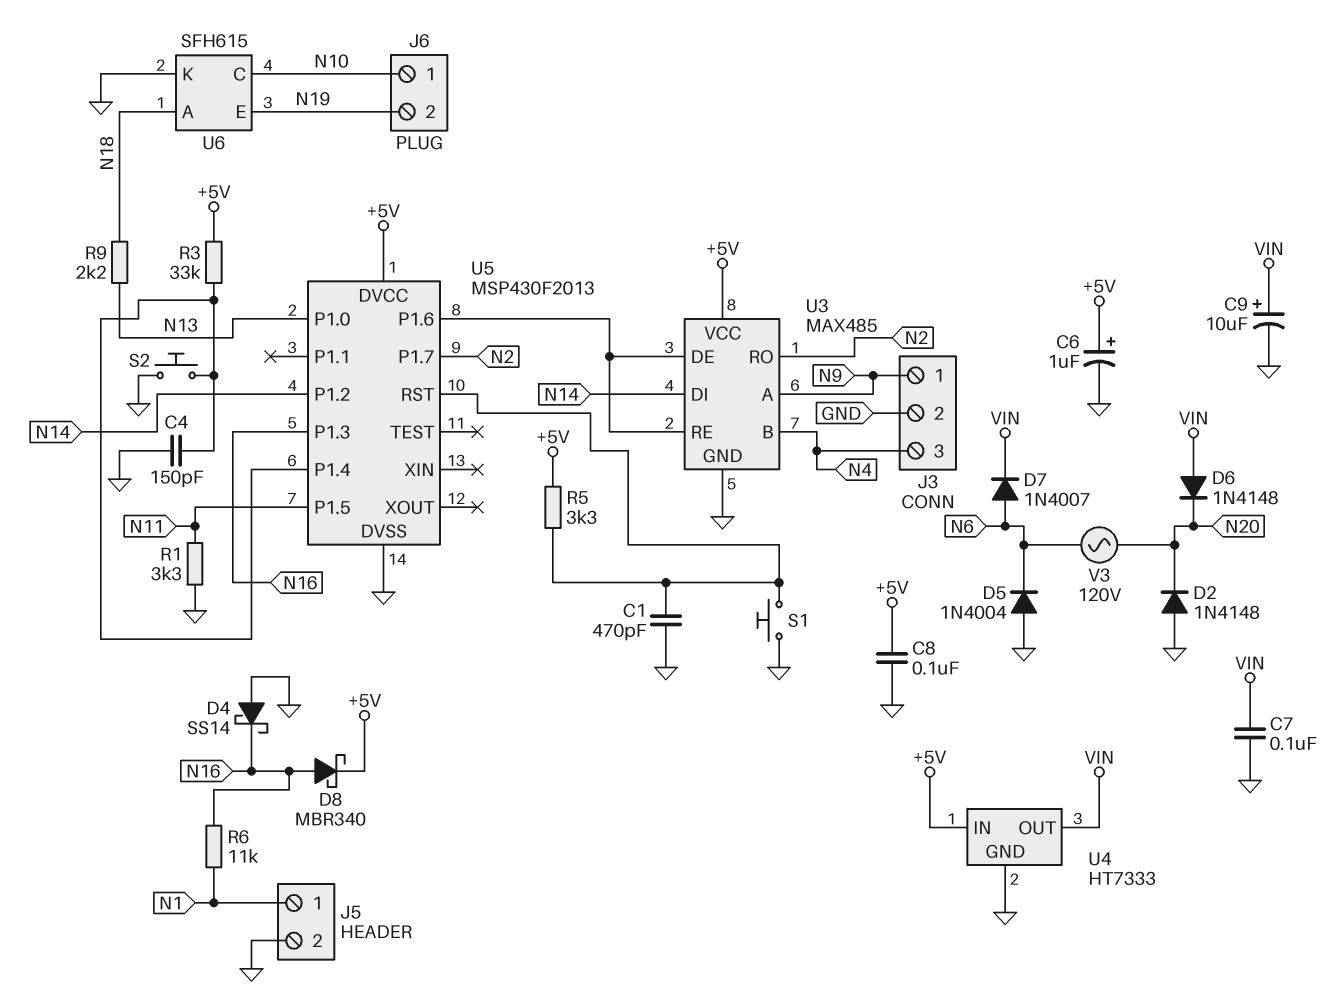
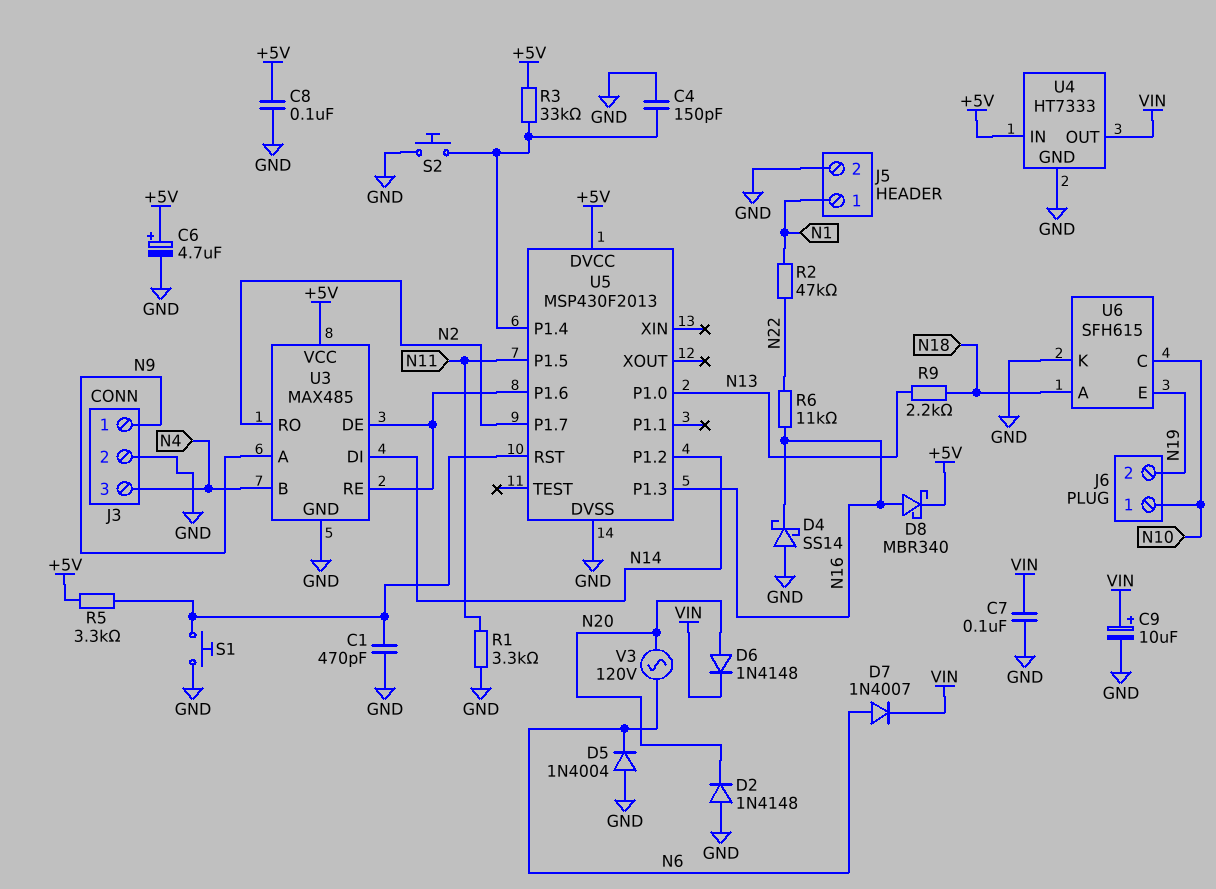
C6: 1uF (plus +5V, minus GND) -> 4.7uF (plus +5V, minus GND)
D6: diode 1N4148 (A VIN, K N20) -> diode 1N4148 (A N20, K VIN)
R2: none -> 47k (N1, N22)
R6: 11k (N1, N16) -> 11k (N16, N22)

